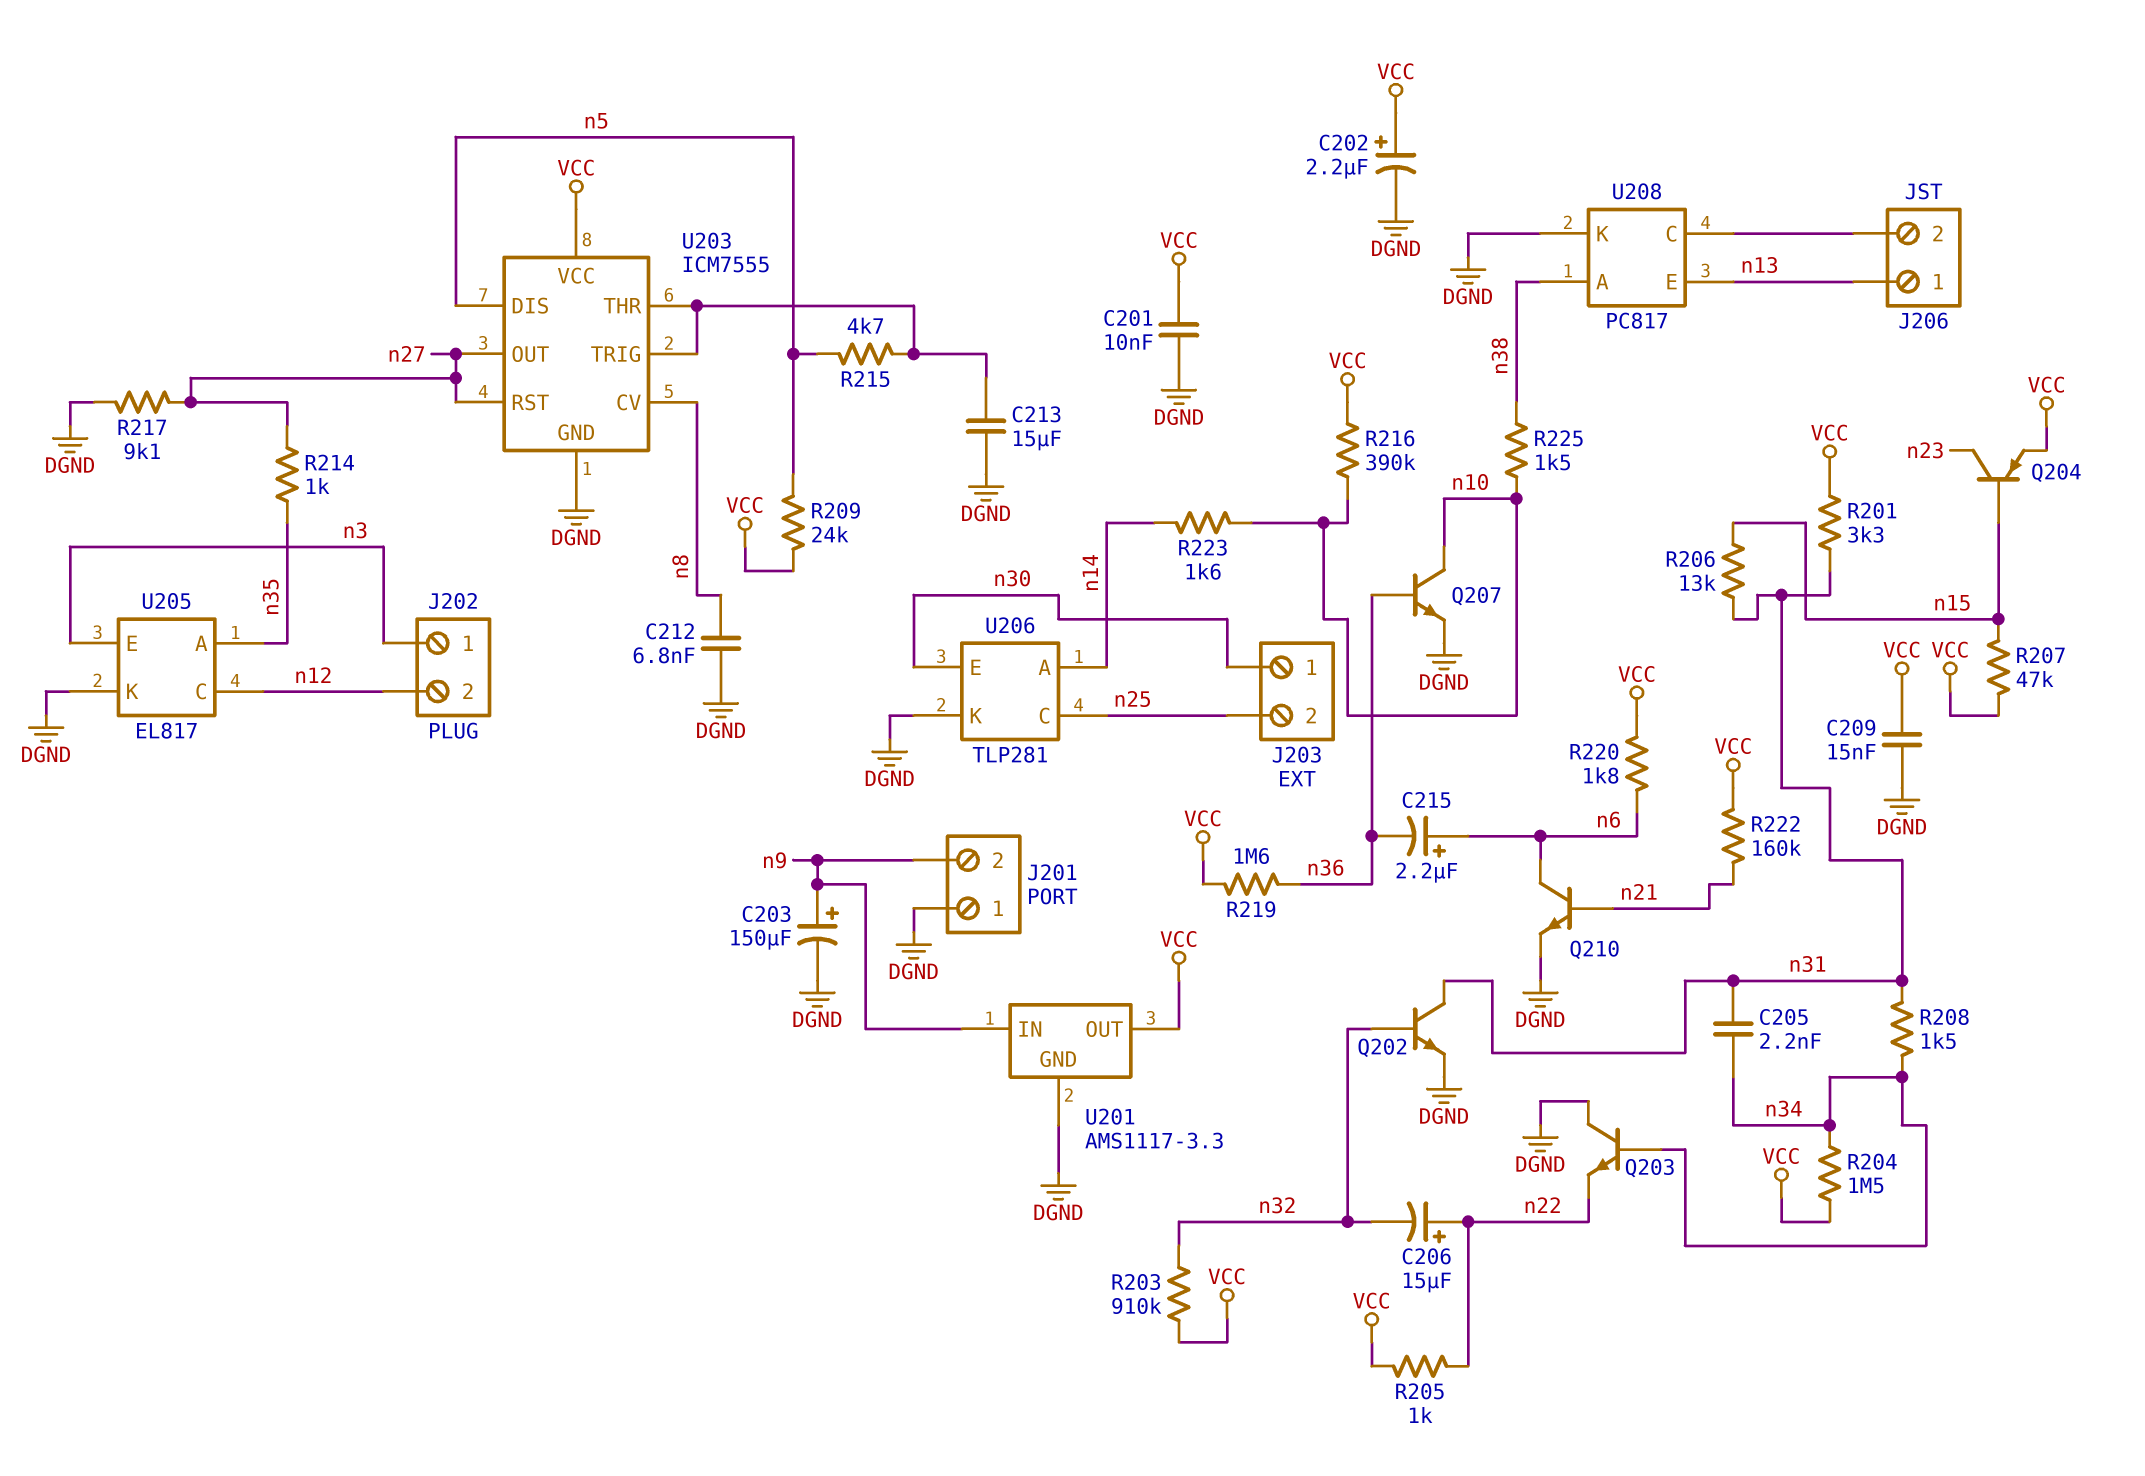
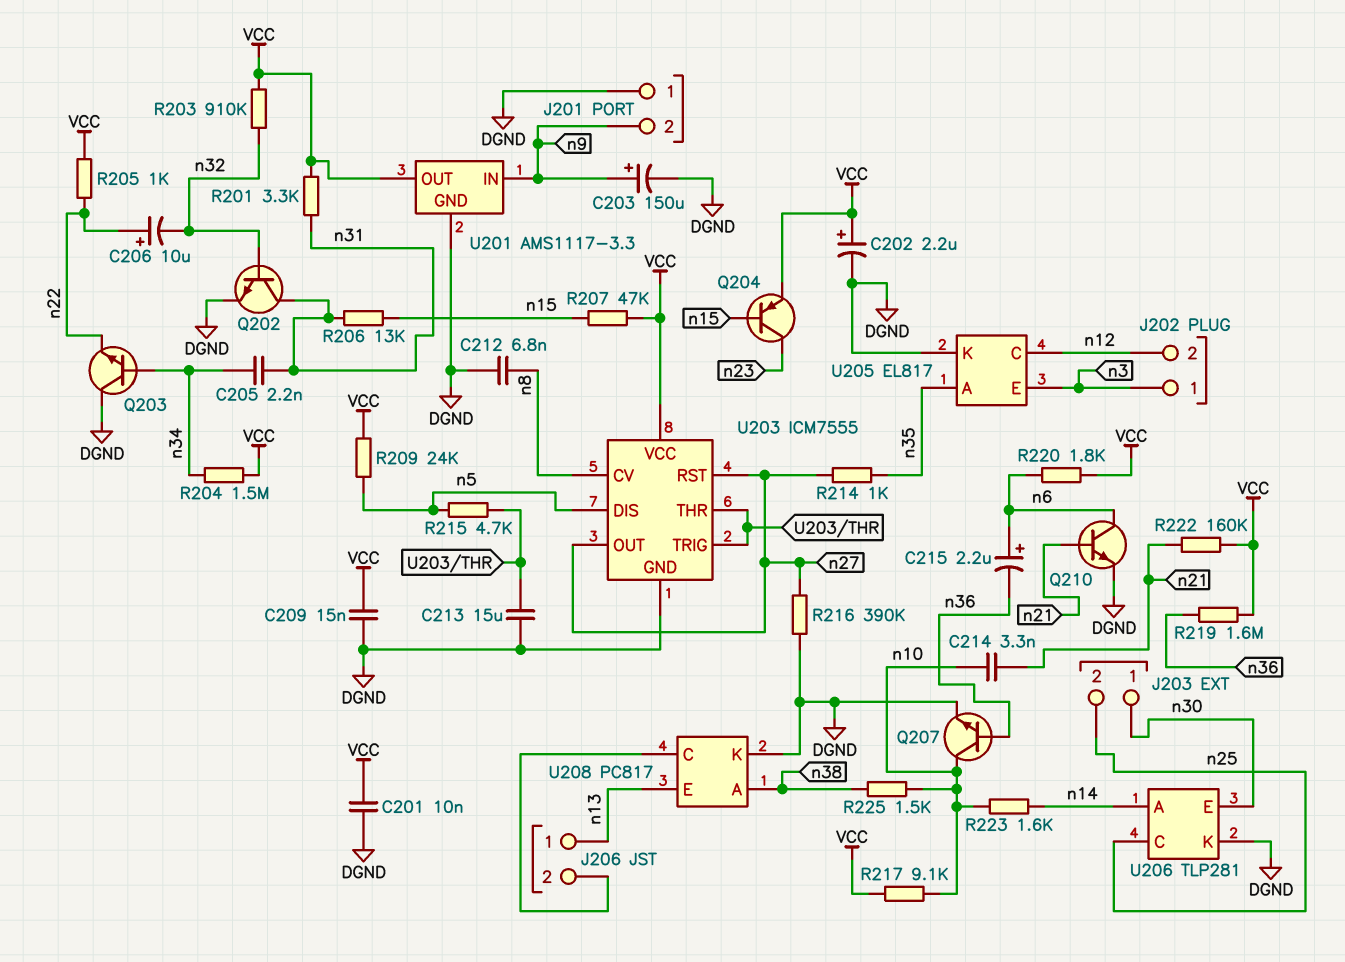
C206: 15uF (plus n22, minus n32) -> 10uF (plus n22, minus n32)
C214: none -> 3.3nF (n10, n21)
R208: 1.5k (n31, n34) -> none
R216: 390k (VCC, n10) -> 390k (DGND, n27)
R217: 9.1k (DGND, n27) -> 9.1k (VCC, n10)

